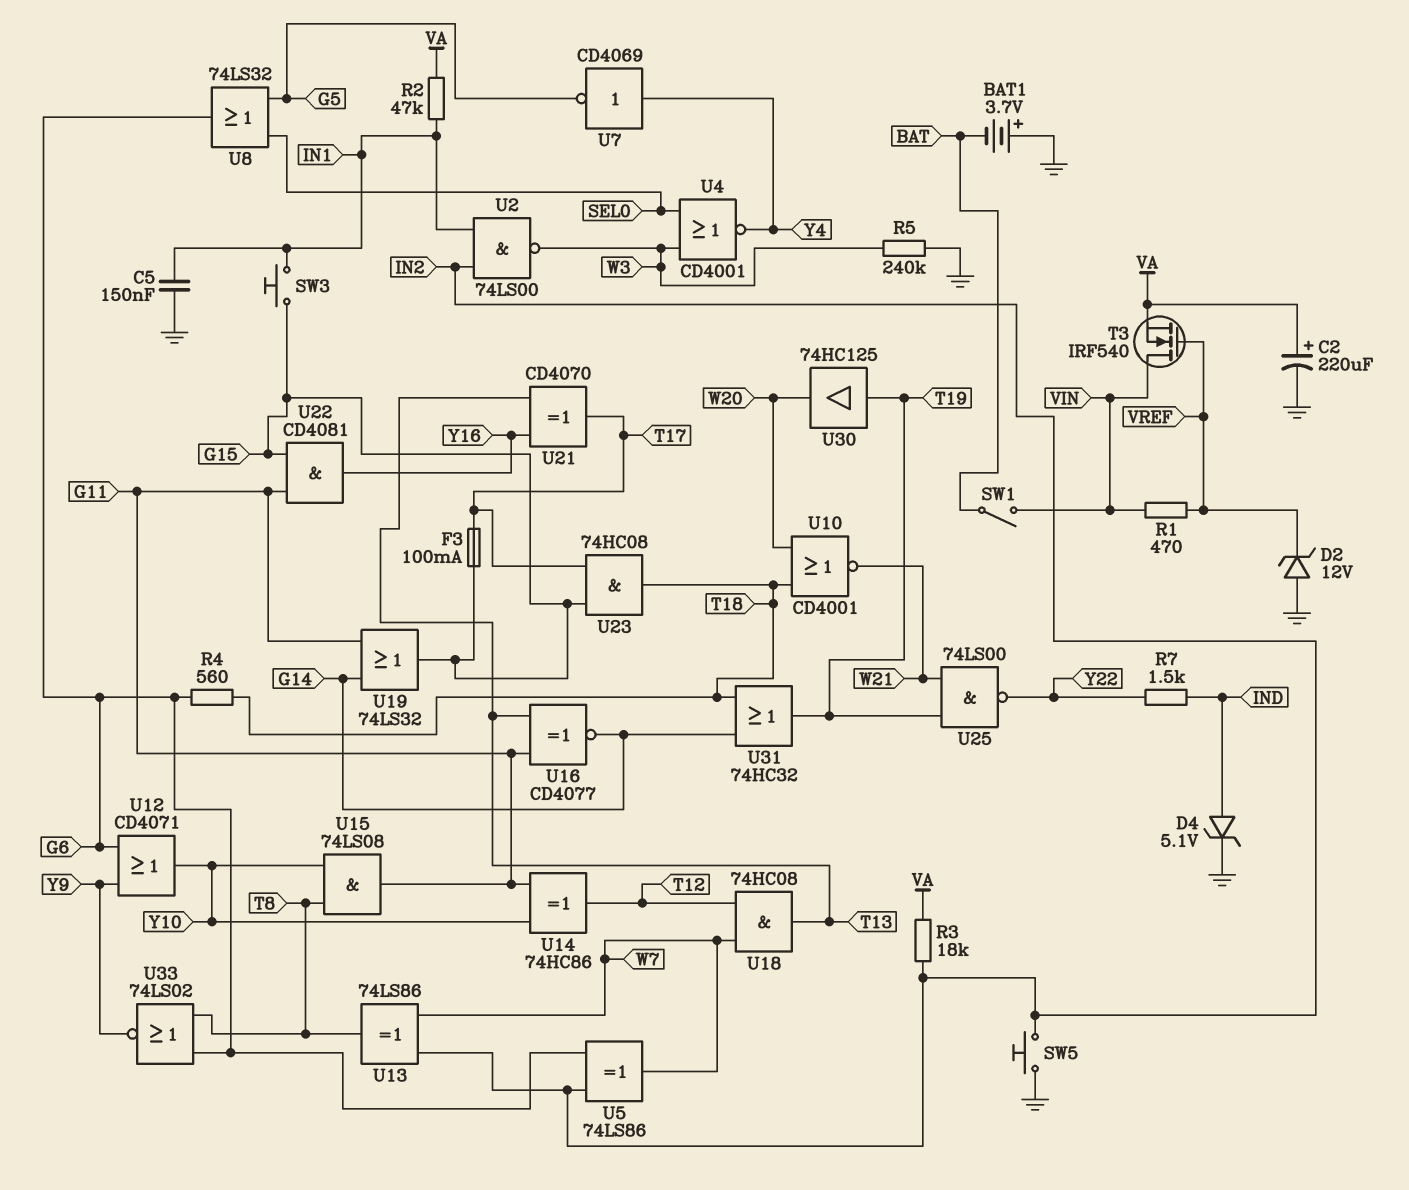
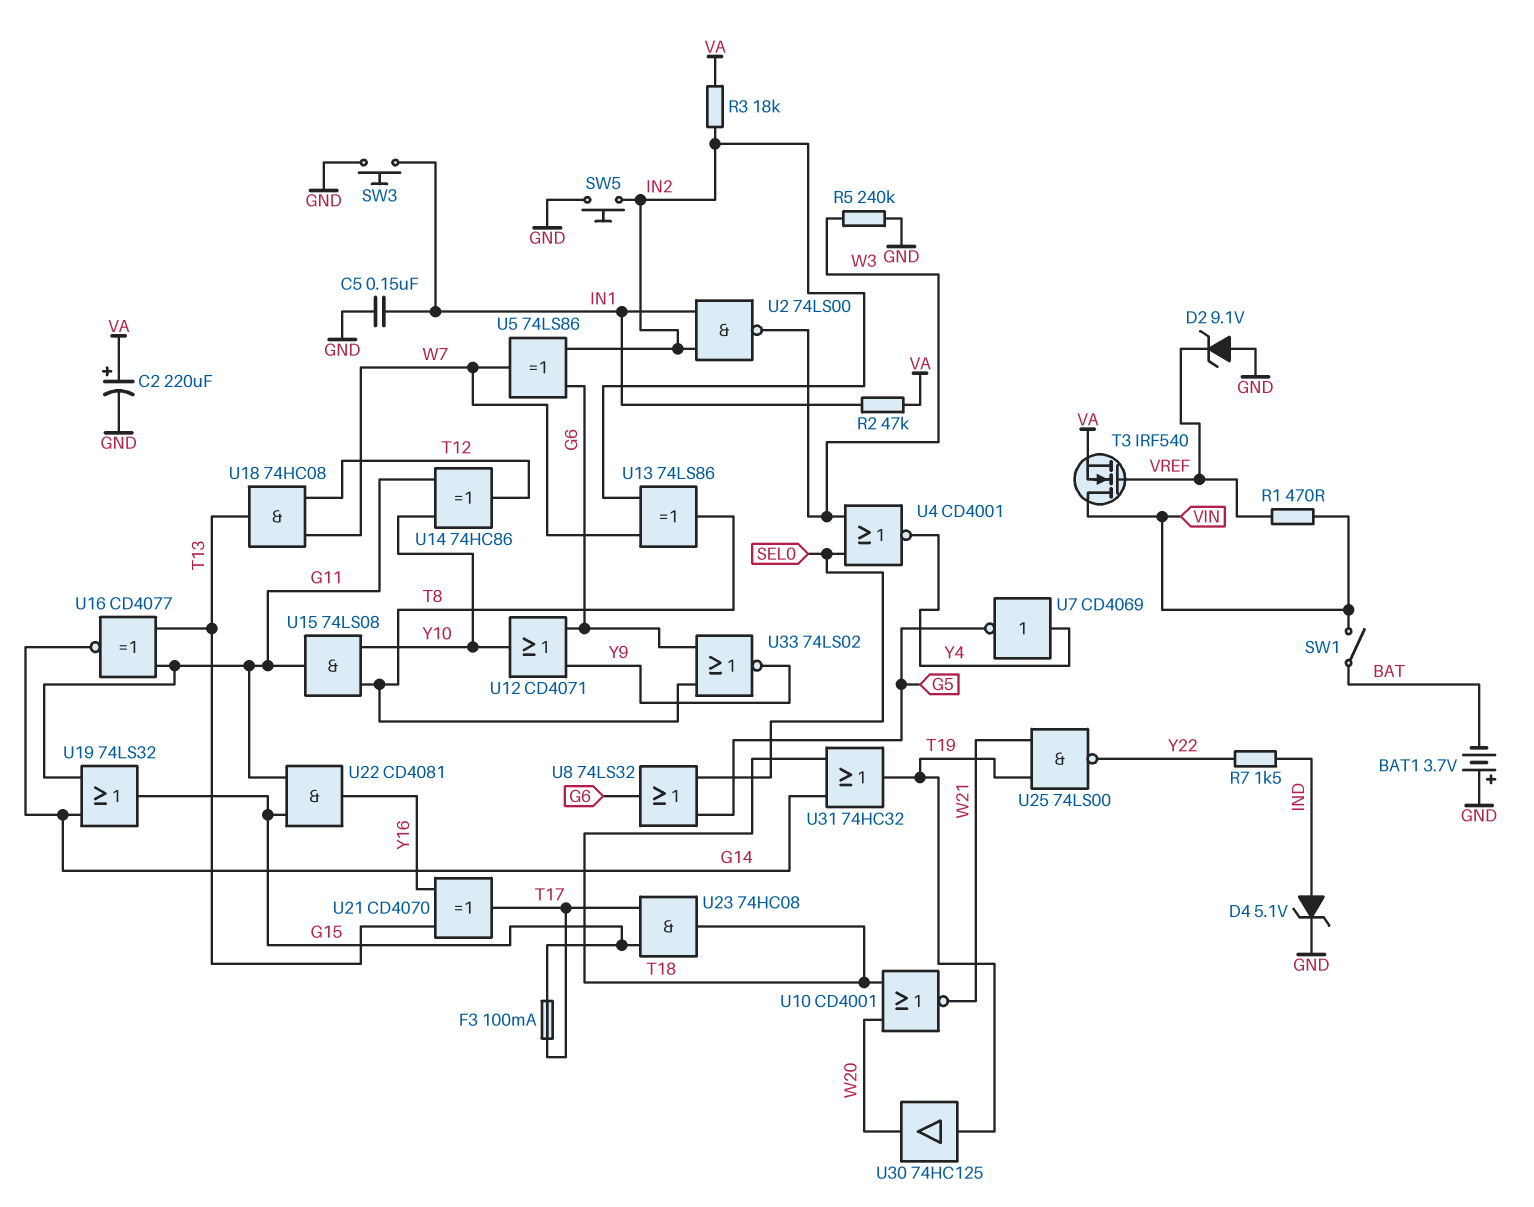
D2: zener 12V (A GND, K VREF) -> zener 9.1V (A GND, K VREF)
R4: 560 (G6, T18) -> none
SW3: button (G15, IN1) -> button (GND, IN1)

